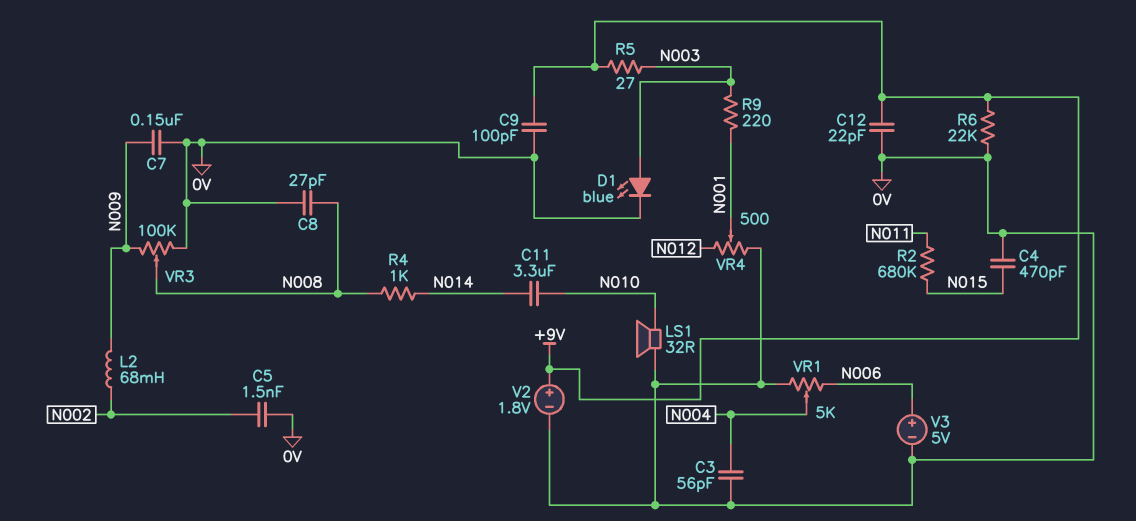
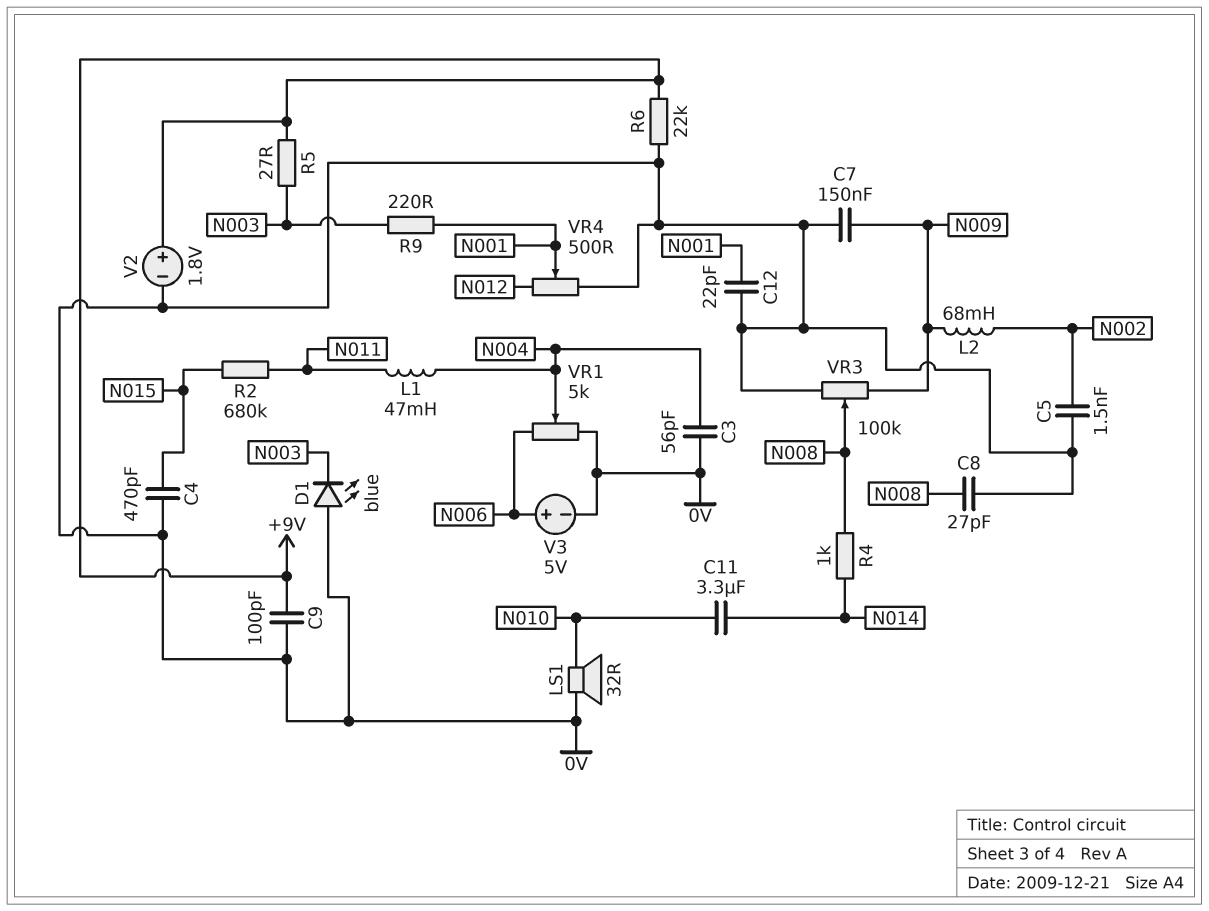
C12: 22pF (+9V, 0V) -> 22pF (0V, N001)
D1: LED blue (A N003, K 0V) -> LED blue (A 0V, K N003)
L1: none -> 47mH (N004, N011)

